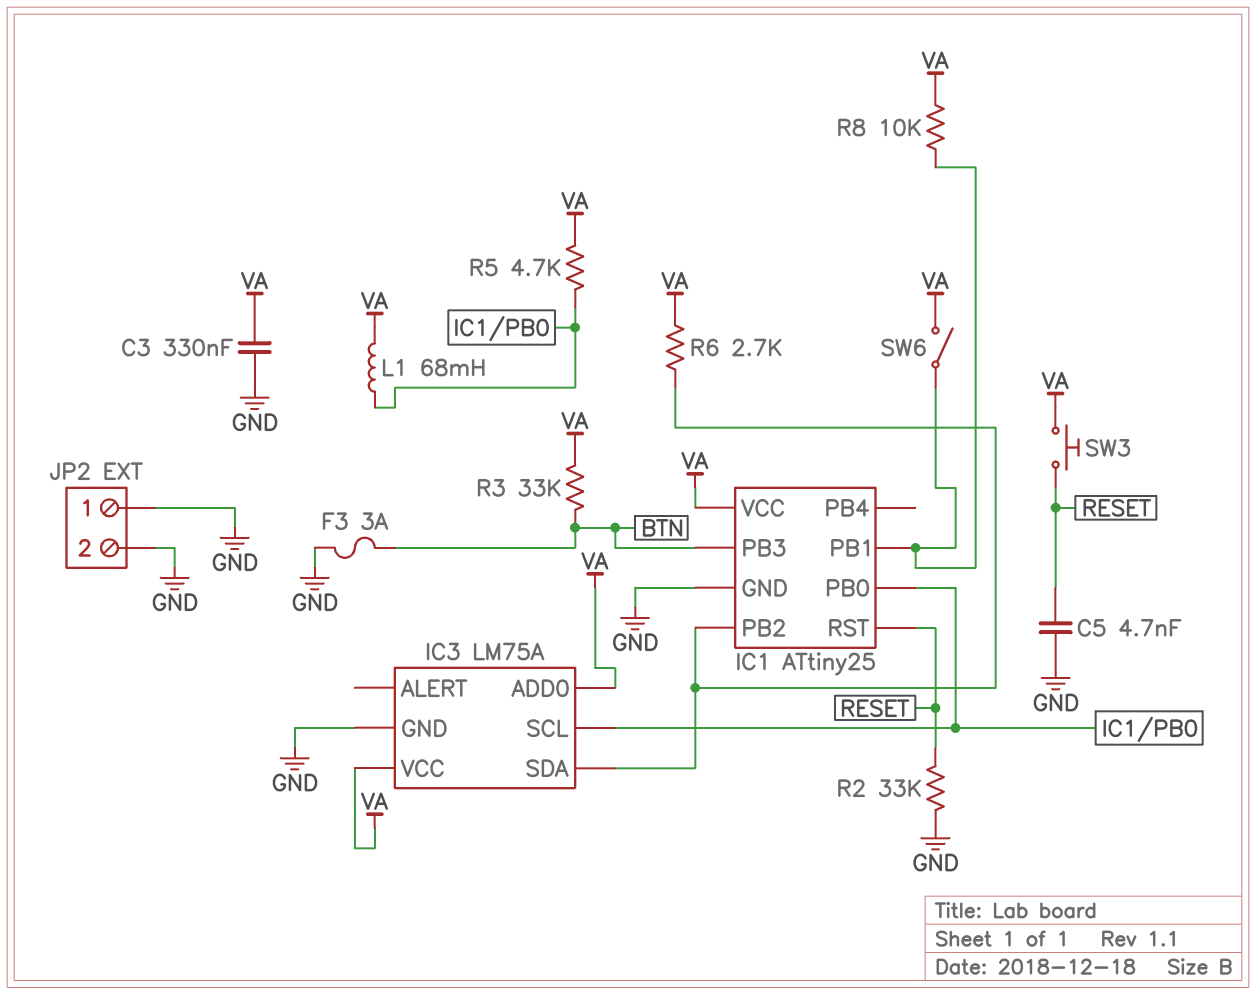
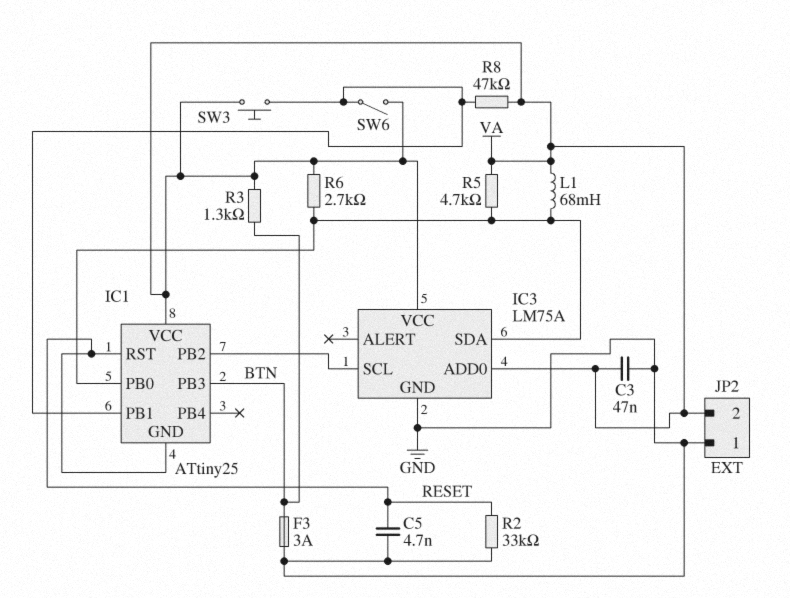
C3: 330nF (GND, VA) -> 47nF (GND, VA)
IC1 pin GND: GND -> RESET
IC3 pin SCL: IC1/PB0 -> IC1/PB2
IC3 pin SDA: IC1/PB2 -> IC1/PB0
JP2 pin 2: GND -> VA
R3: 33k (BTN, VA) -> 1.3k (BTN, VA)
R6: 2.7k (IC1/PB2, VA) -> 2.7k (IC1/PB0, VA)
R8: 10k (IC1/PB1, VA) -> 47k (IC1/PB1, VA)
SW3: button (RESET, VA) -> button (IC1/PB1, VA)

